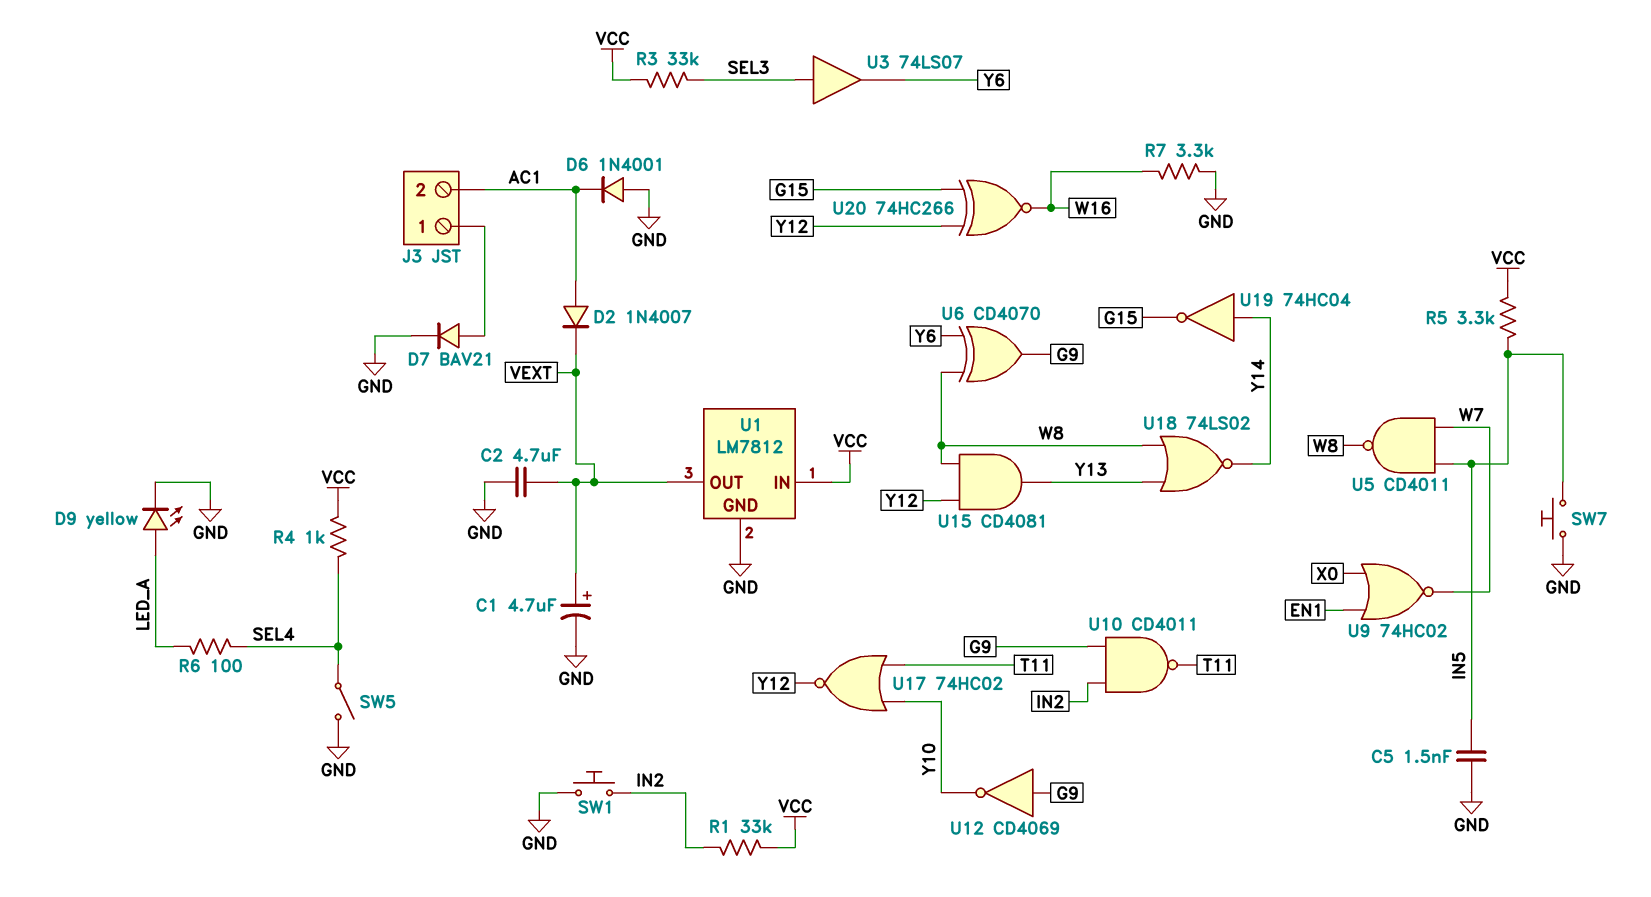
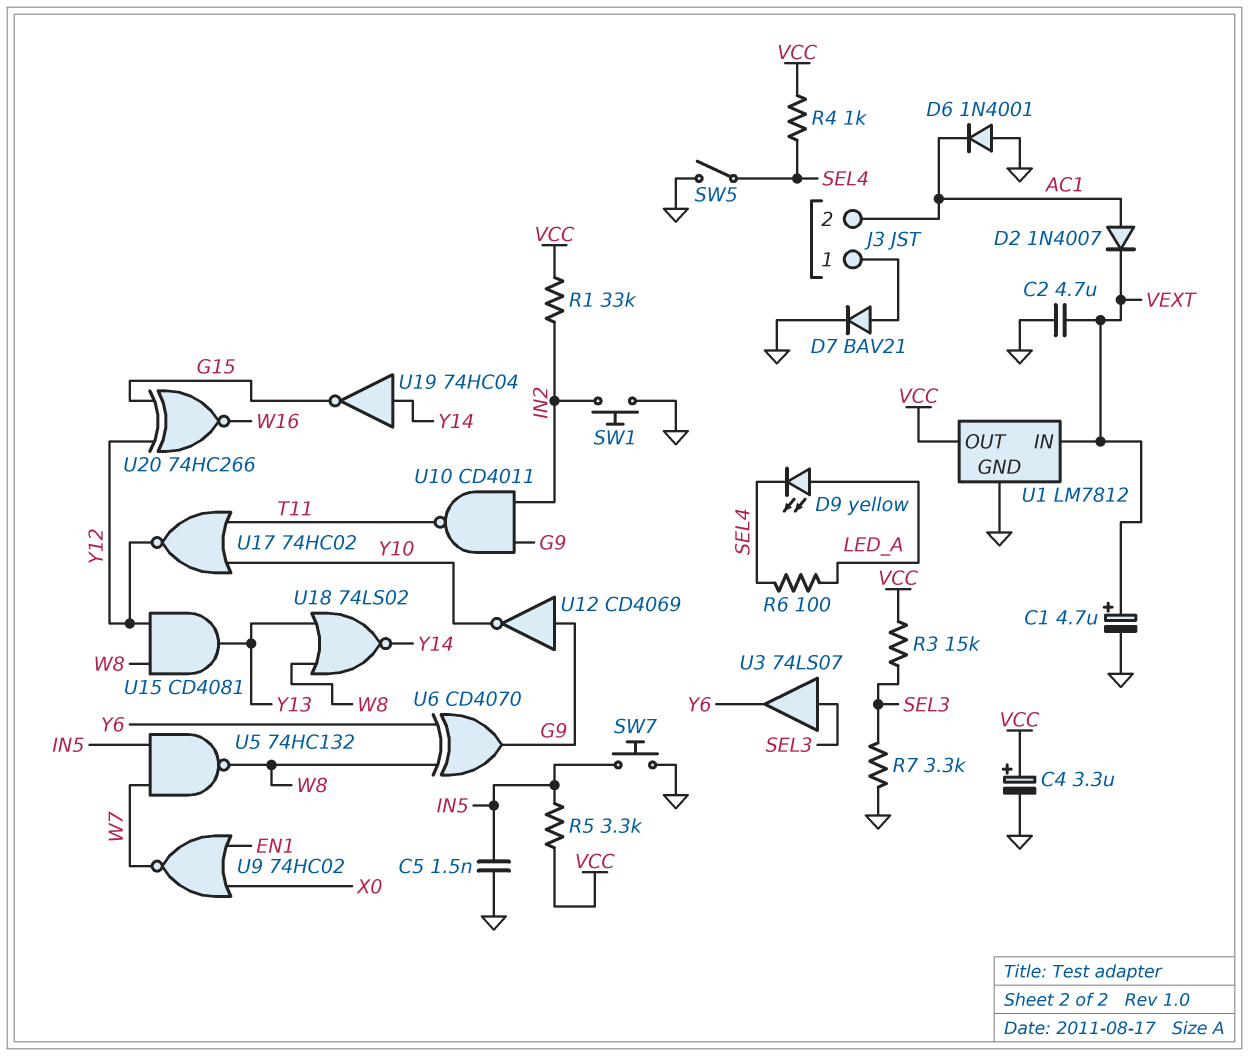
C4: none -> 3.3uF (plus VCC, minus GND)
D9: LED yellow (A LED_A, K GND) -> LED yellow (A LED_A, K SEL4)
R3: 33k (SEL3, VCC) -> 15k (SEL3, VCC)
R7: 3.3k (GND, W16) -> 3.3k (GND, SEL3)
U1 pin IN: VCC -> VEXT
U1 pin OUT: VEXT -> VCC
U5: NAND CD4011 (in IN5, in W7, out W8) -> NAND 74HC132 (in IN5, in W7, out W8)

